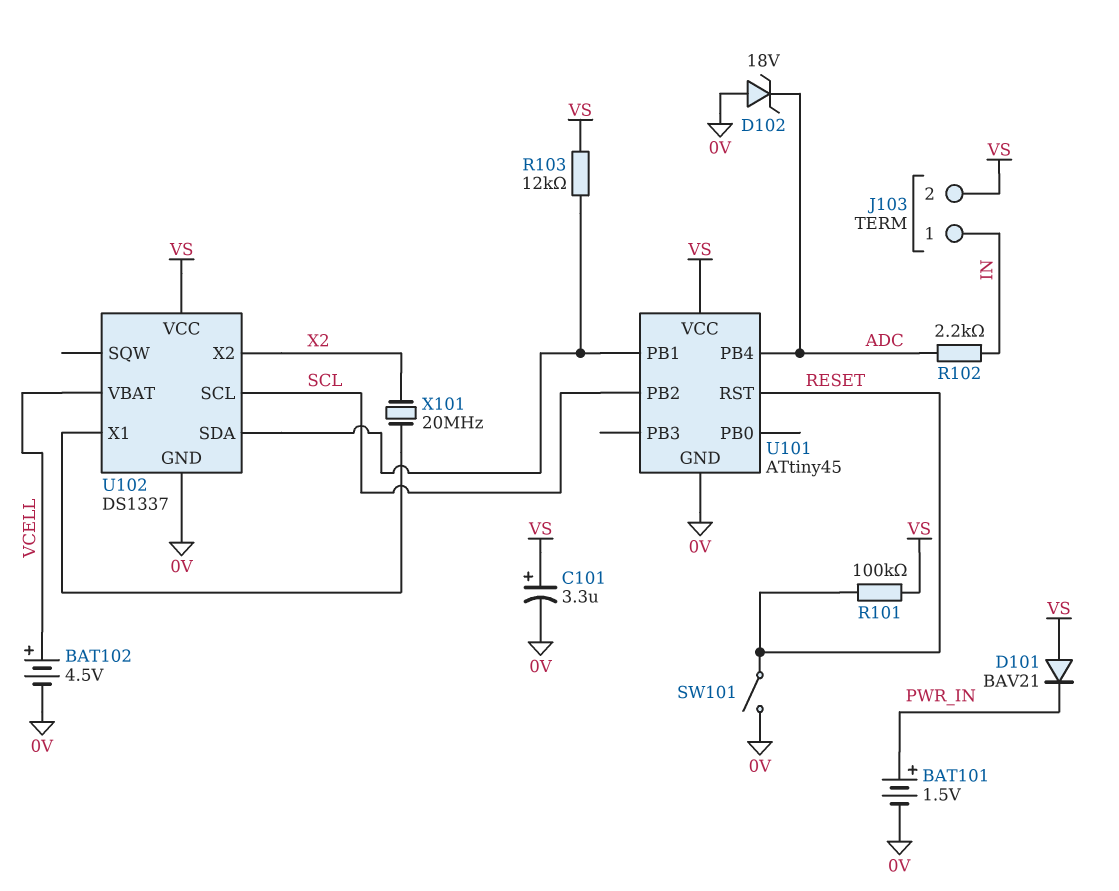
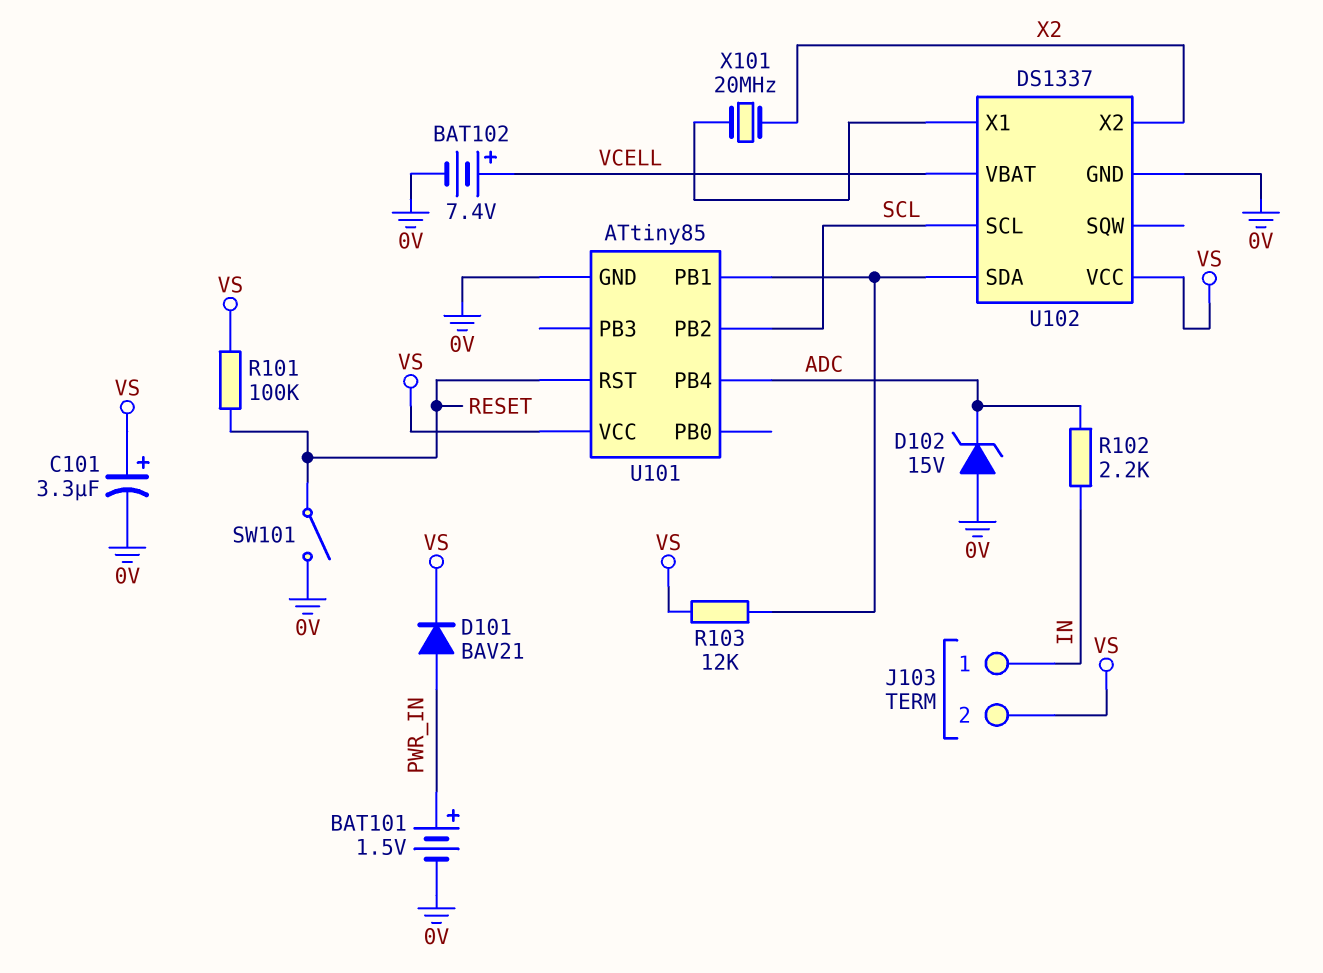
BAT102: 4.5V (plus VCELL, minus 0V) -> 7.4V (plus VCELL, minus 0V)
D101: diode BAV21 (A VS, K PWR_IN) -> diode BAV21 (A PWR_IN, K VS)
D102: zener 18V (A 0V, K ADC) -> zener 15V (A 0V, K ADC)
U101: ATtiny45 -> ATtiny85

